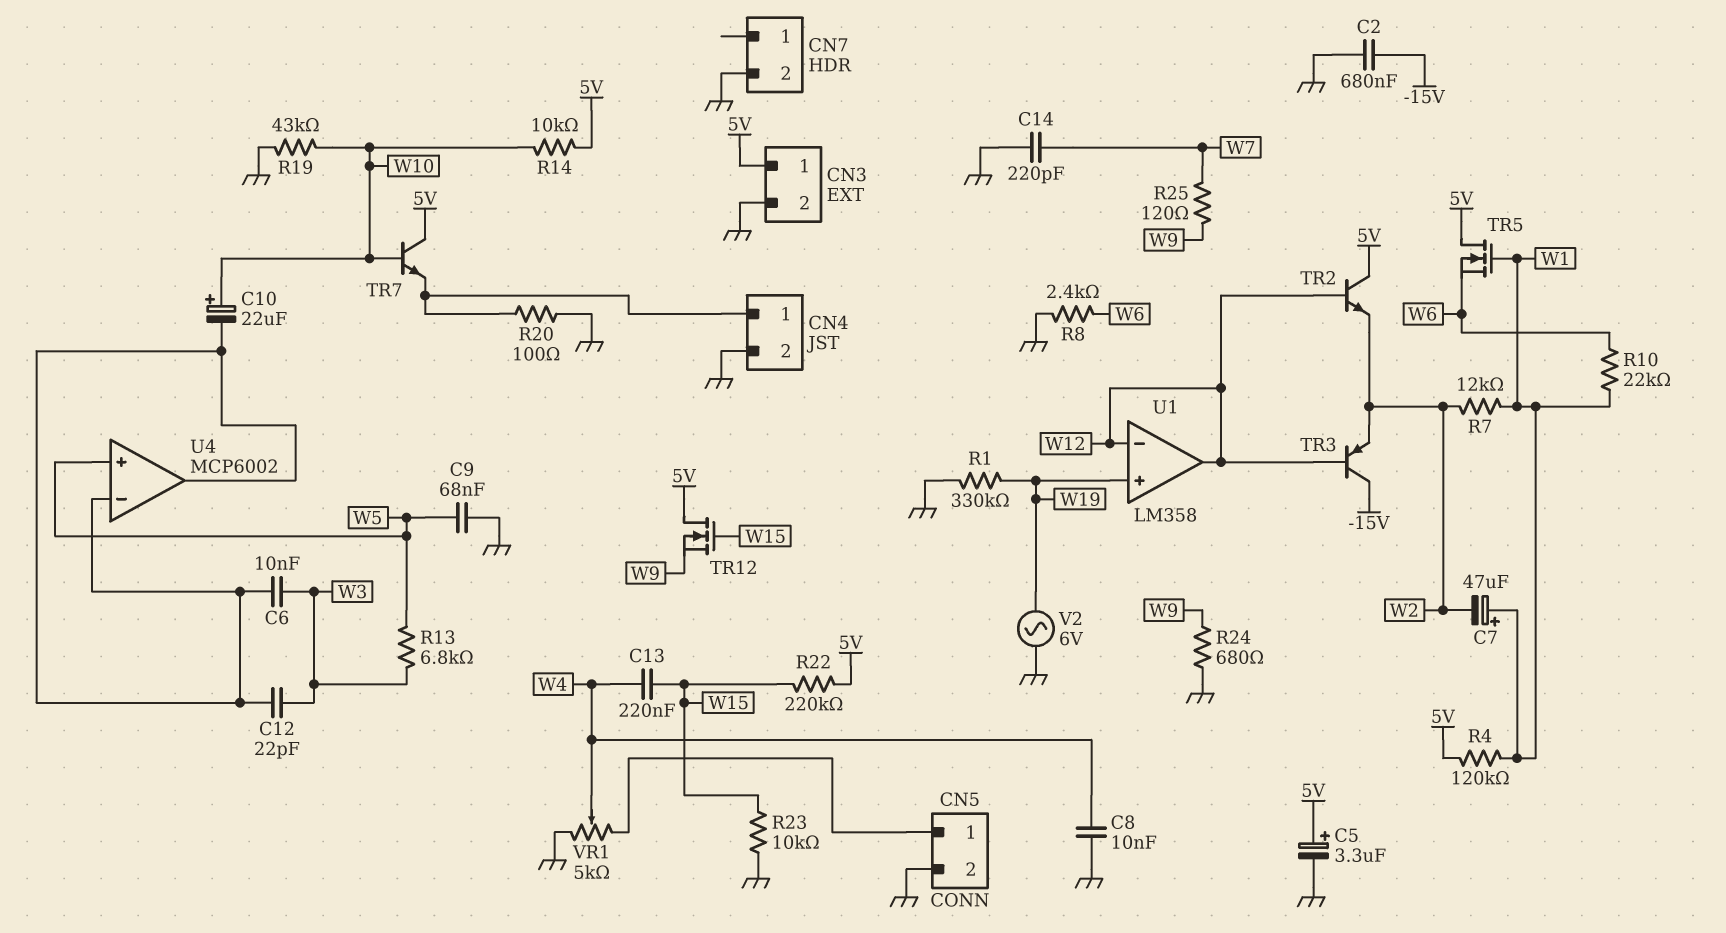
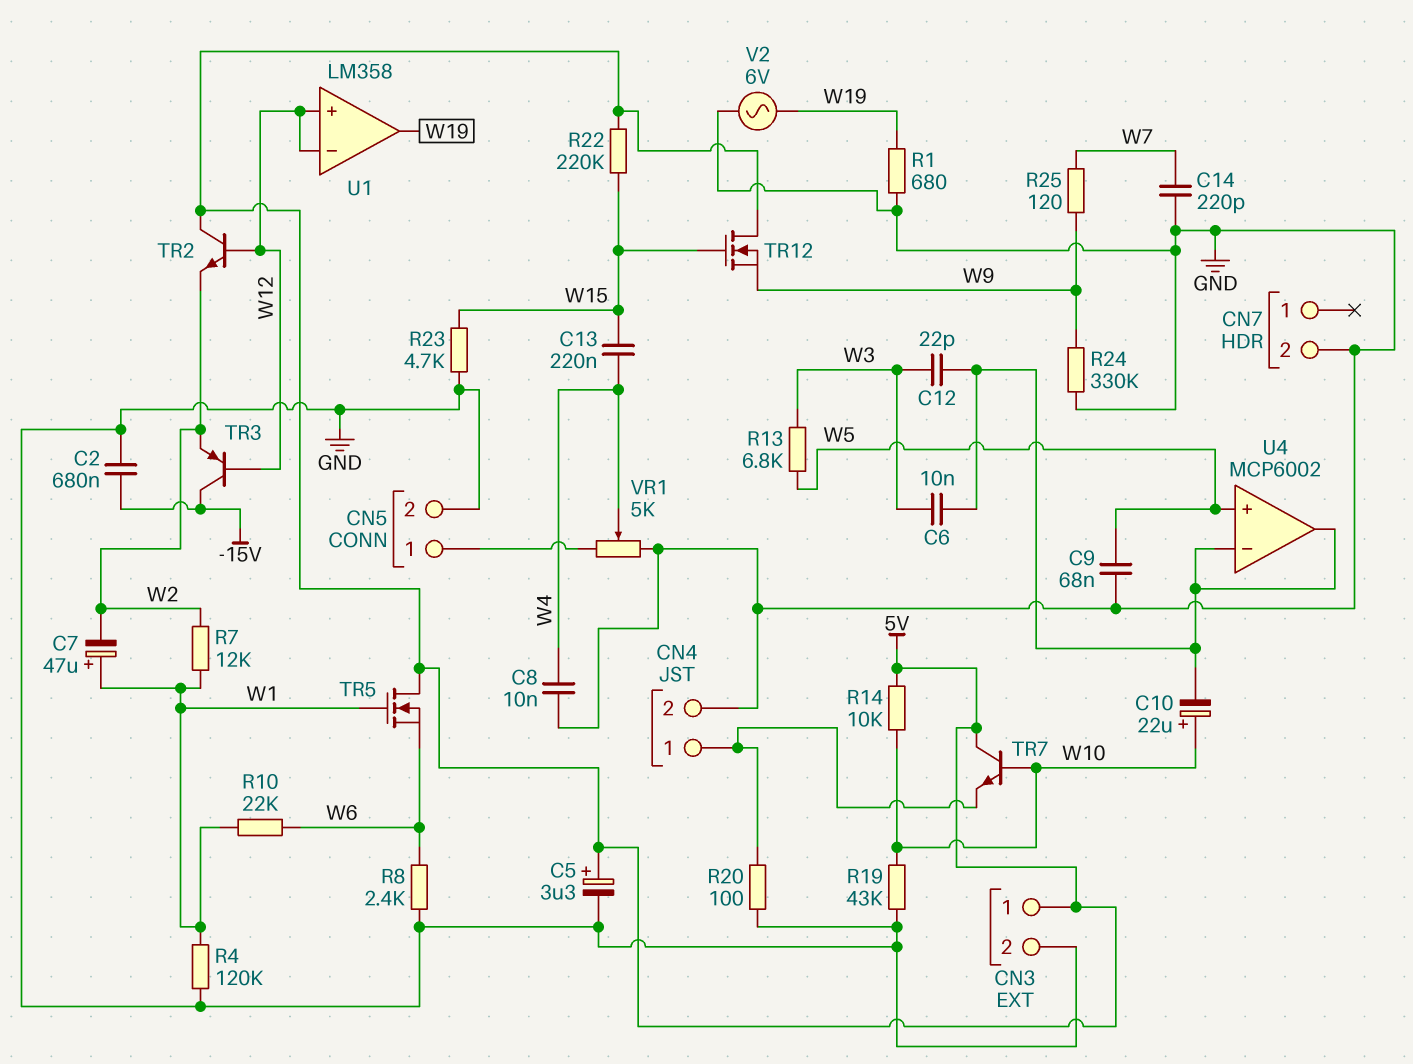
R1: 330k (GND, W19) -> 680 (GND, W19)
R4: 120k (5V, W1) -> 120k (GND, W1)
R23: 10k (GND, W15) -> 4.7k (GND, W15)
R24: 680 (GND, W9) -> 330k (GND, W9)
U1 pin in+: W19 -> W12
U1 pin out: W12 -> W19

